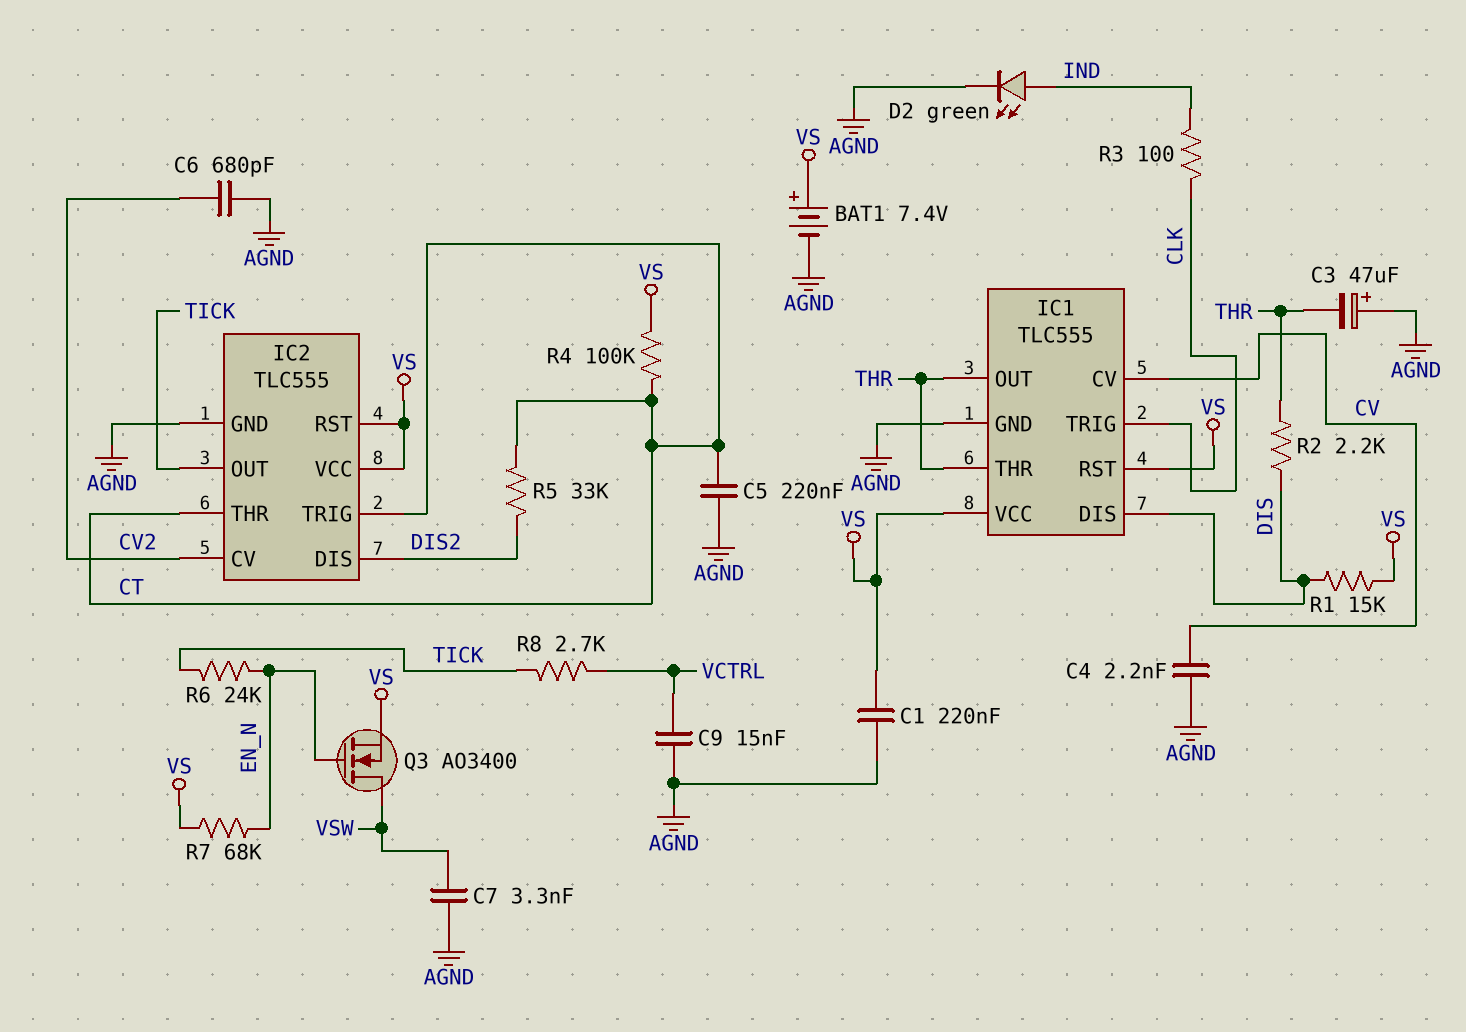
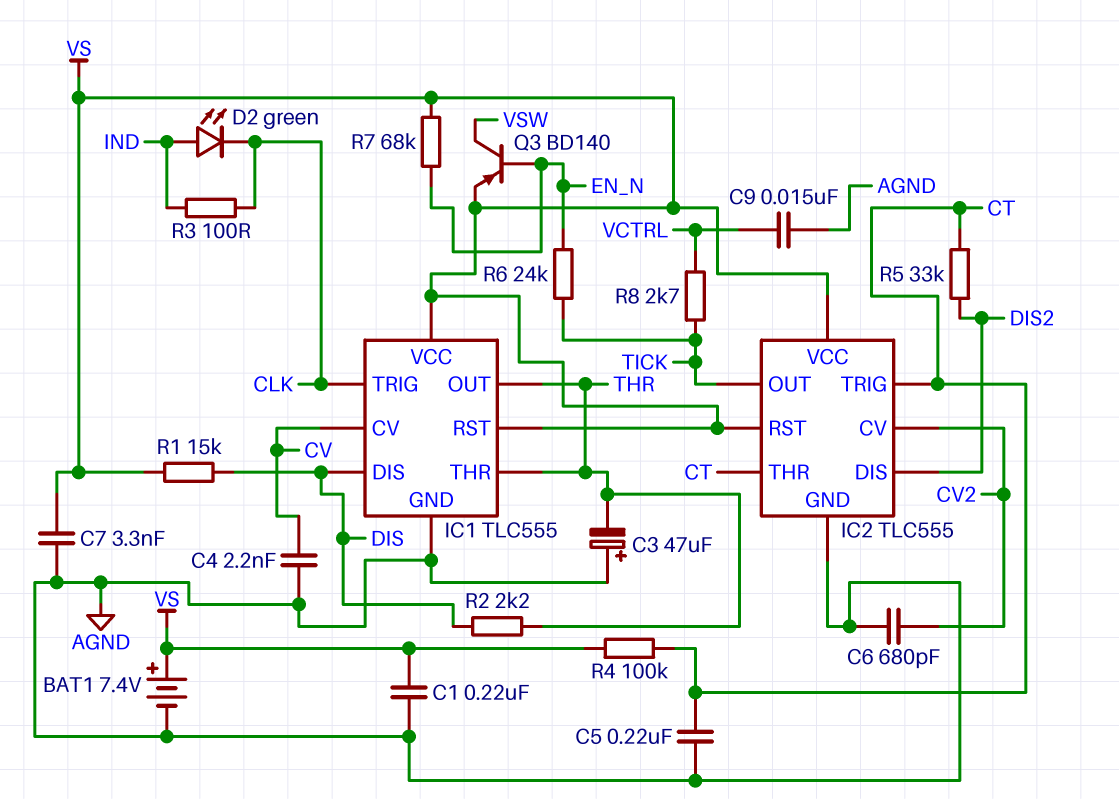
C7: 3.3nF (AGND, VSW) -> 3.3nF (AGND, VS)
D2: LED green (A IND, K AGND) -> LED green (A IND, K CLK)
Q3: NMOS AO3400 (G EN_N, D VSW, S VS) -> PNP BD140 (B EN_N, C VSW, E VS)

